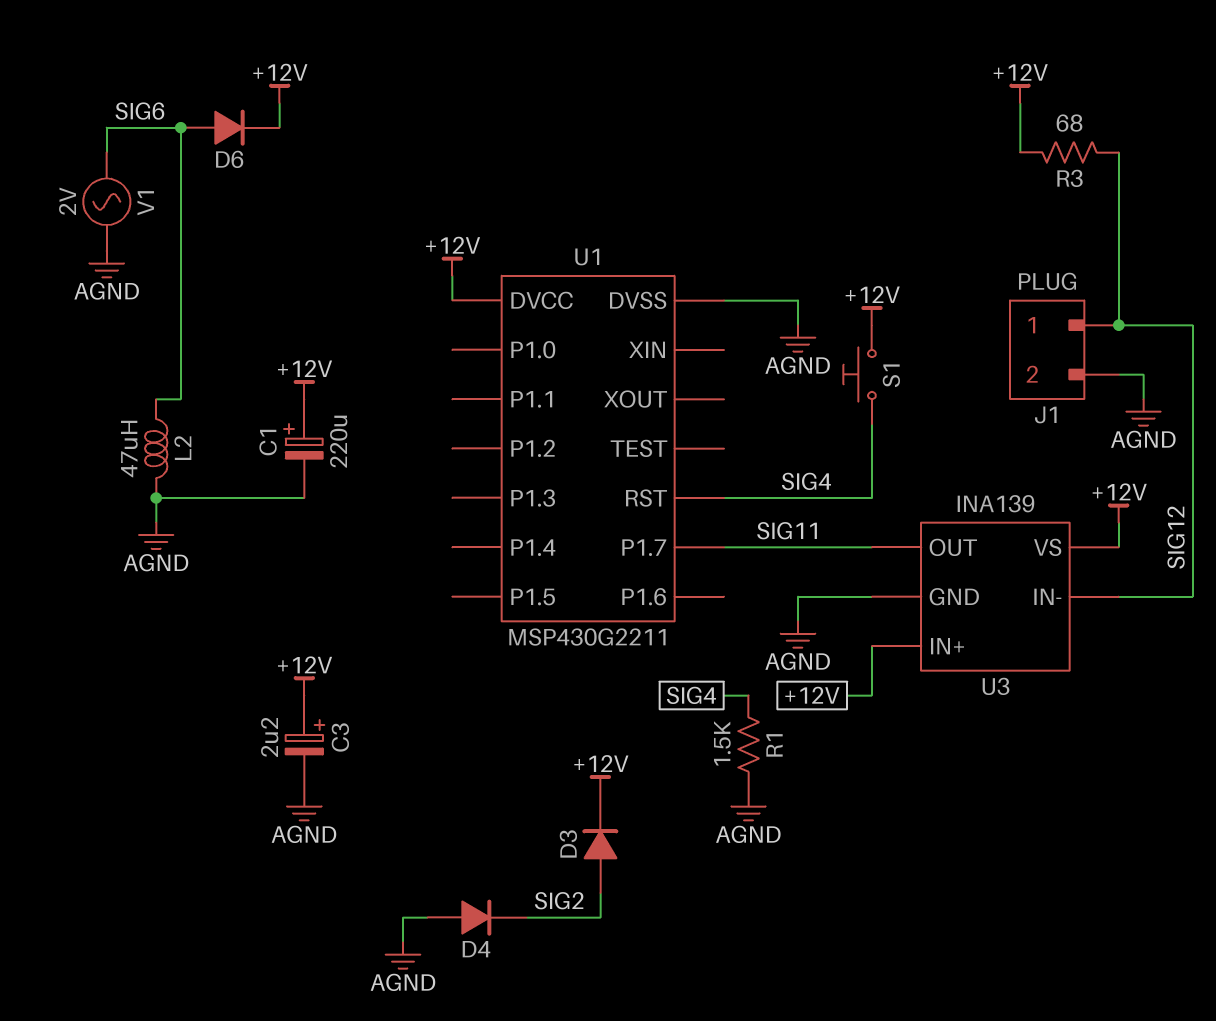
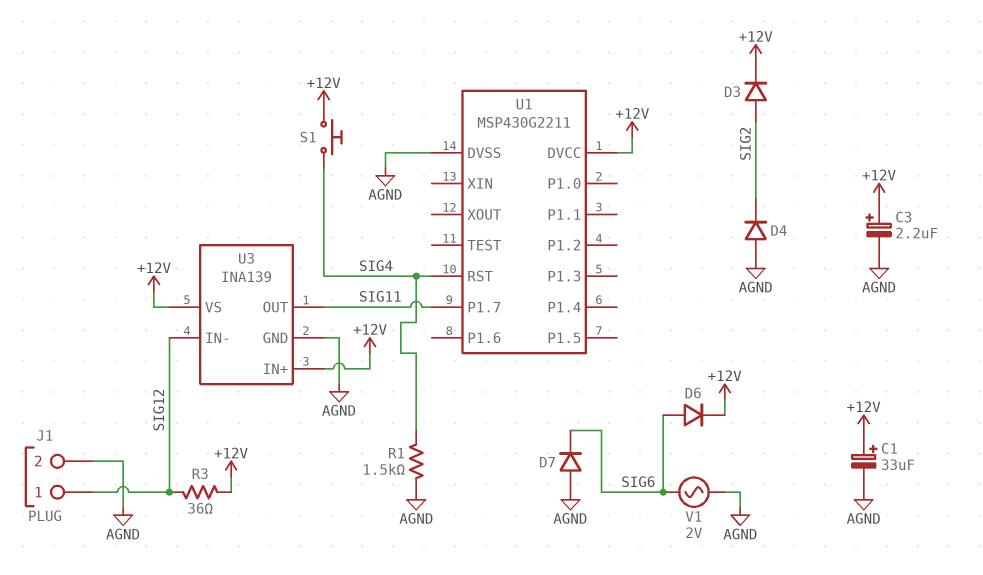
C1: 220uF (plus +12V, minus AGND) -> 33uF (plus +12V, minus AGND)
D7: none -> diode (A AGND, K SIG6)
L2: 47uH (AGND, SIG6) -> none
R3: 68 (+12V, SIG12) -> 36 (+12V, SIG12)

